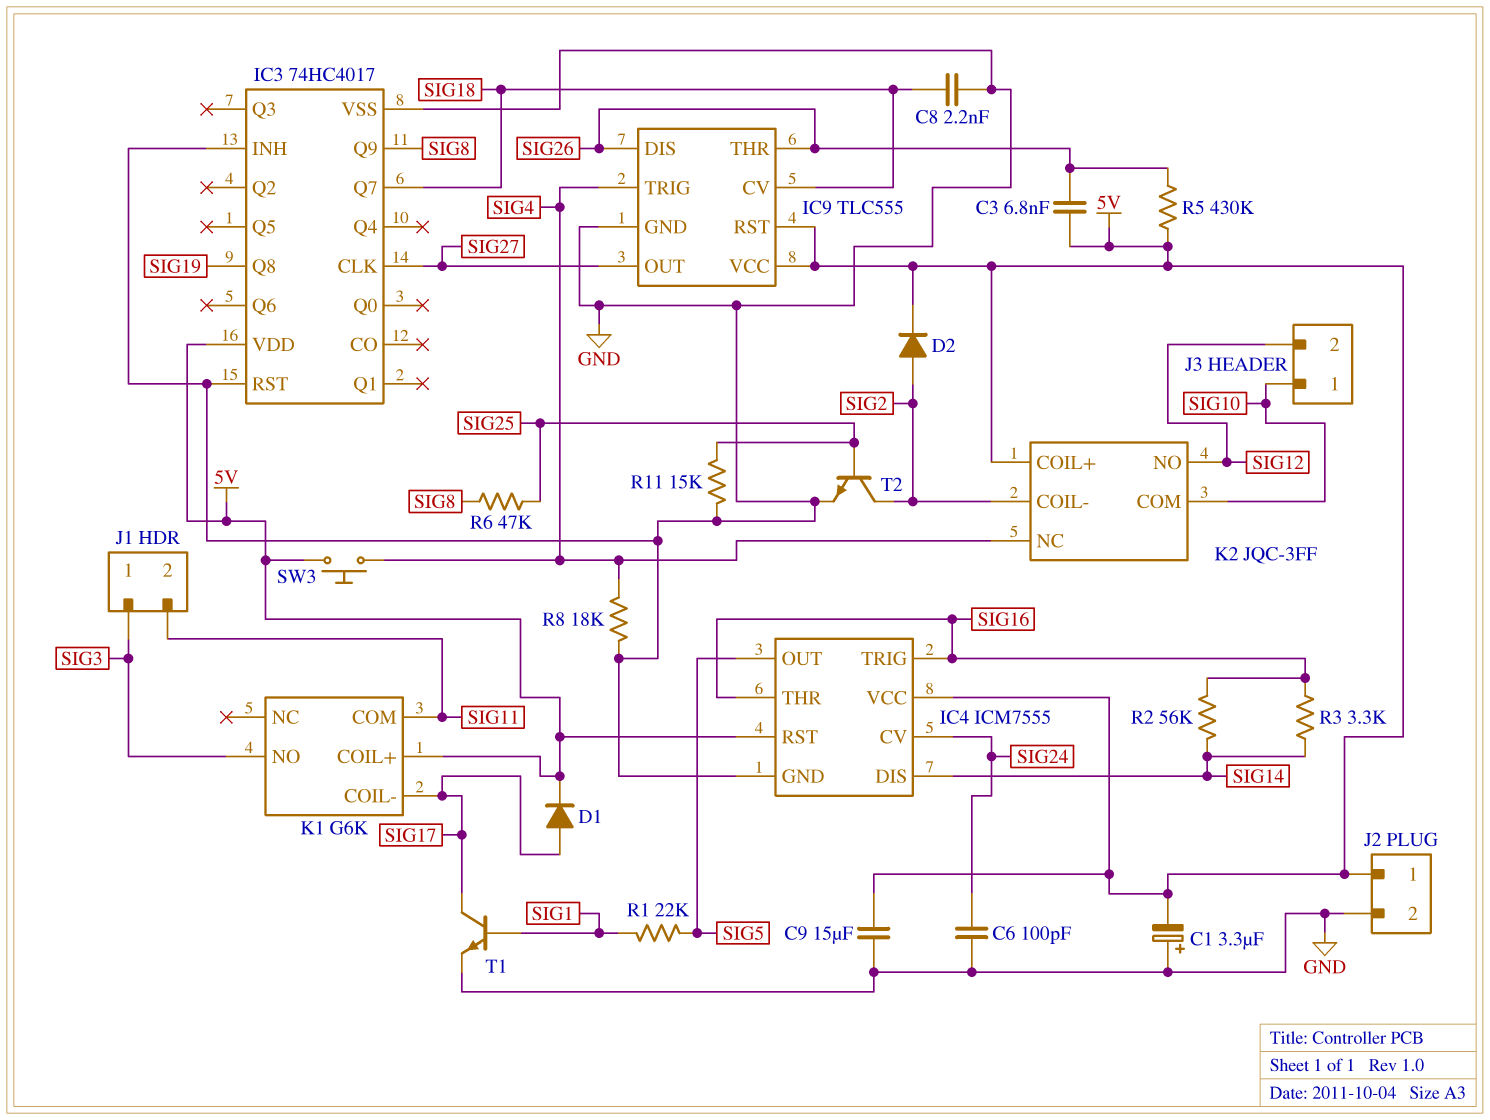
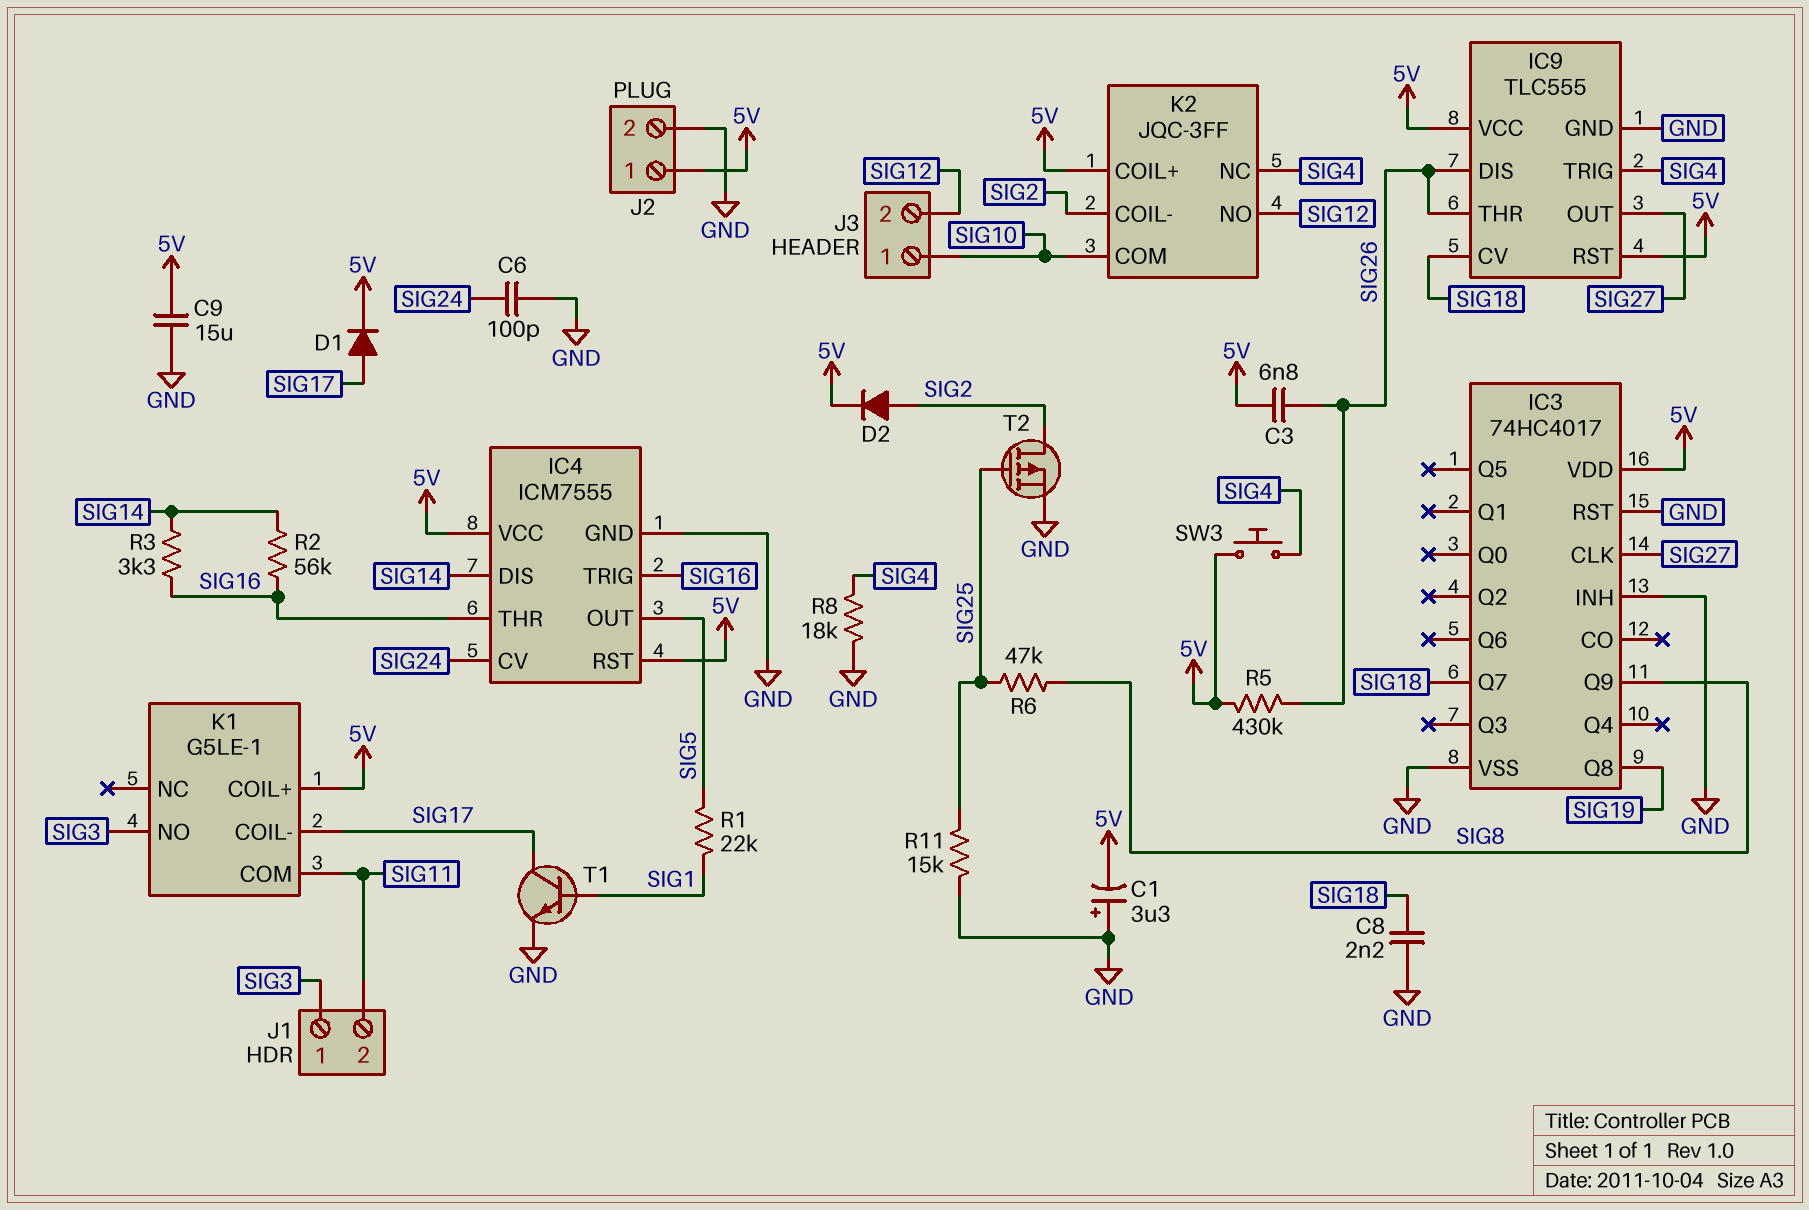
K1: G6K -> G5LE-1
T2: NPN (B SIG25, C SIG2, E GND) -> PMOS (G SIG25, D SIG2, S GND)

